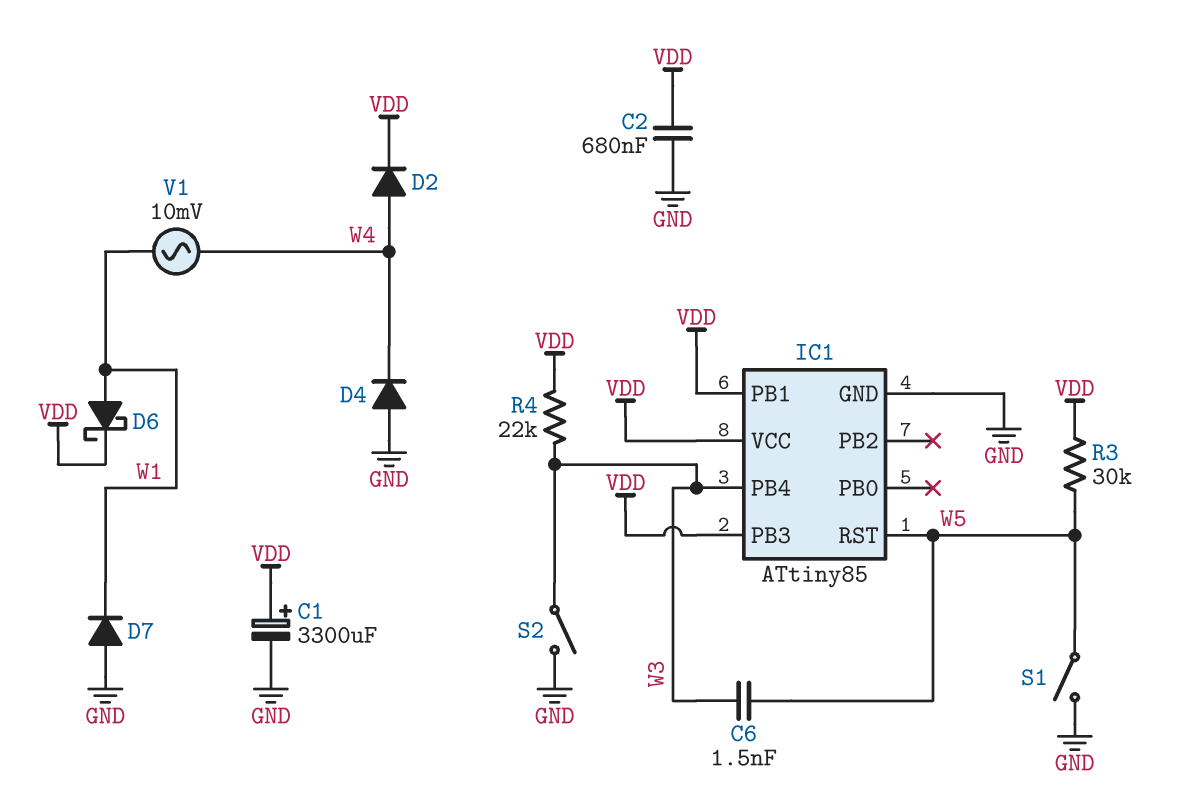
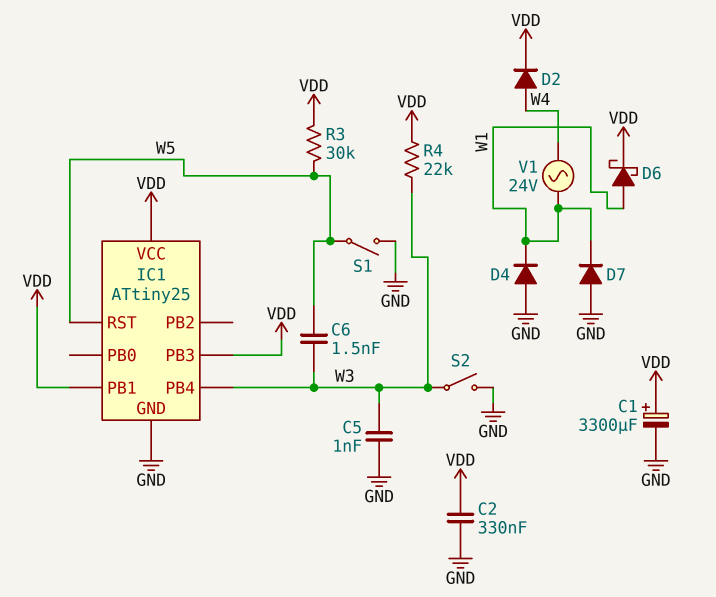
C2: 680nF (GND, VDD) -> 330nF (GND, VDD)
C5: none -> 1nF (GND, W3)
D4: diode (A GND, K W4) -> diode (A GND, K W1)
IC1: ATtiny85 -> ATtiny25
V1: AC 10mV (W1, W4) -> AC 24V (W1, W4)

